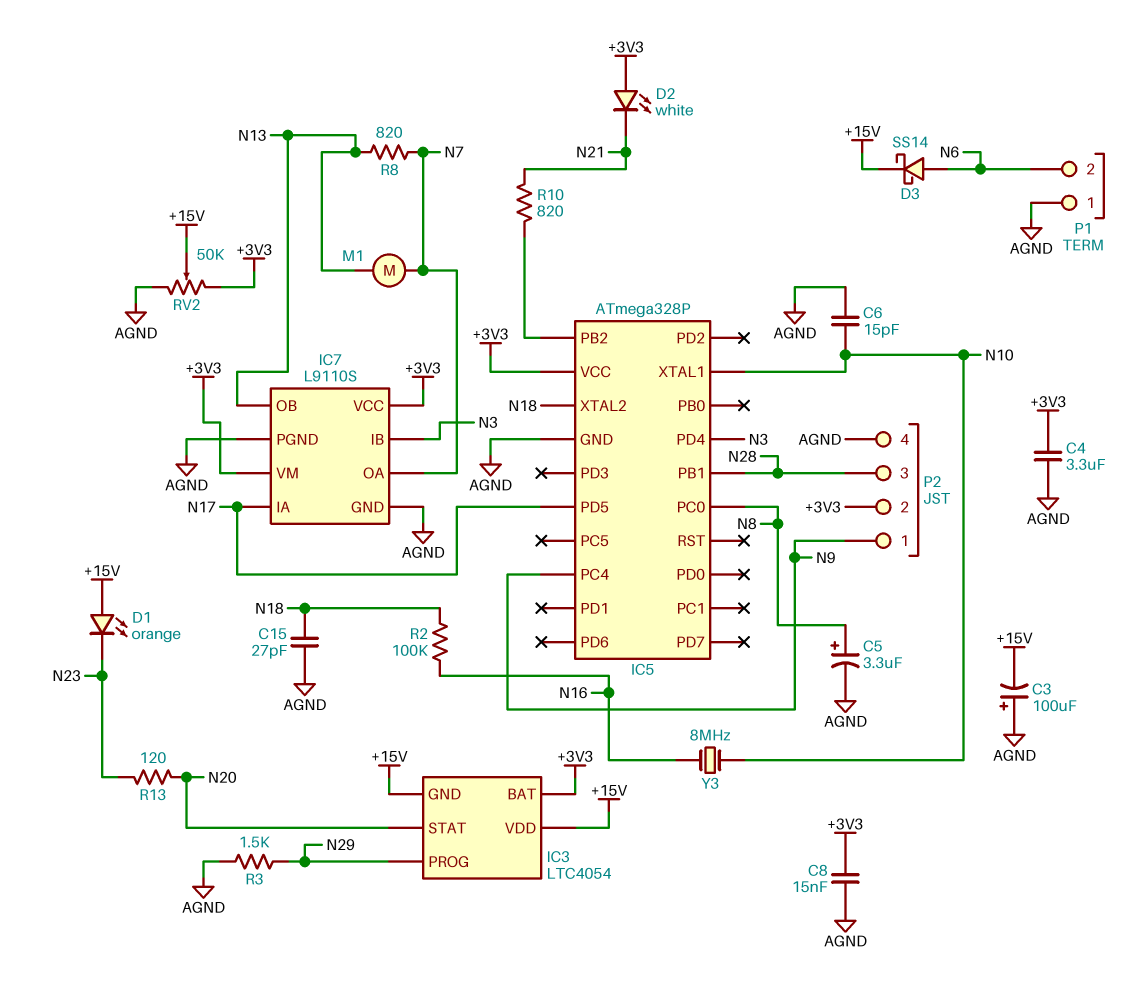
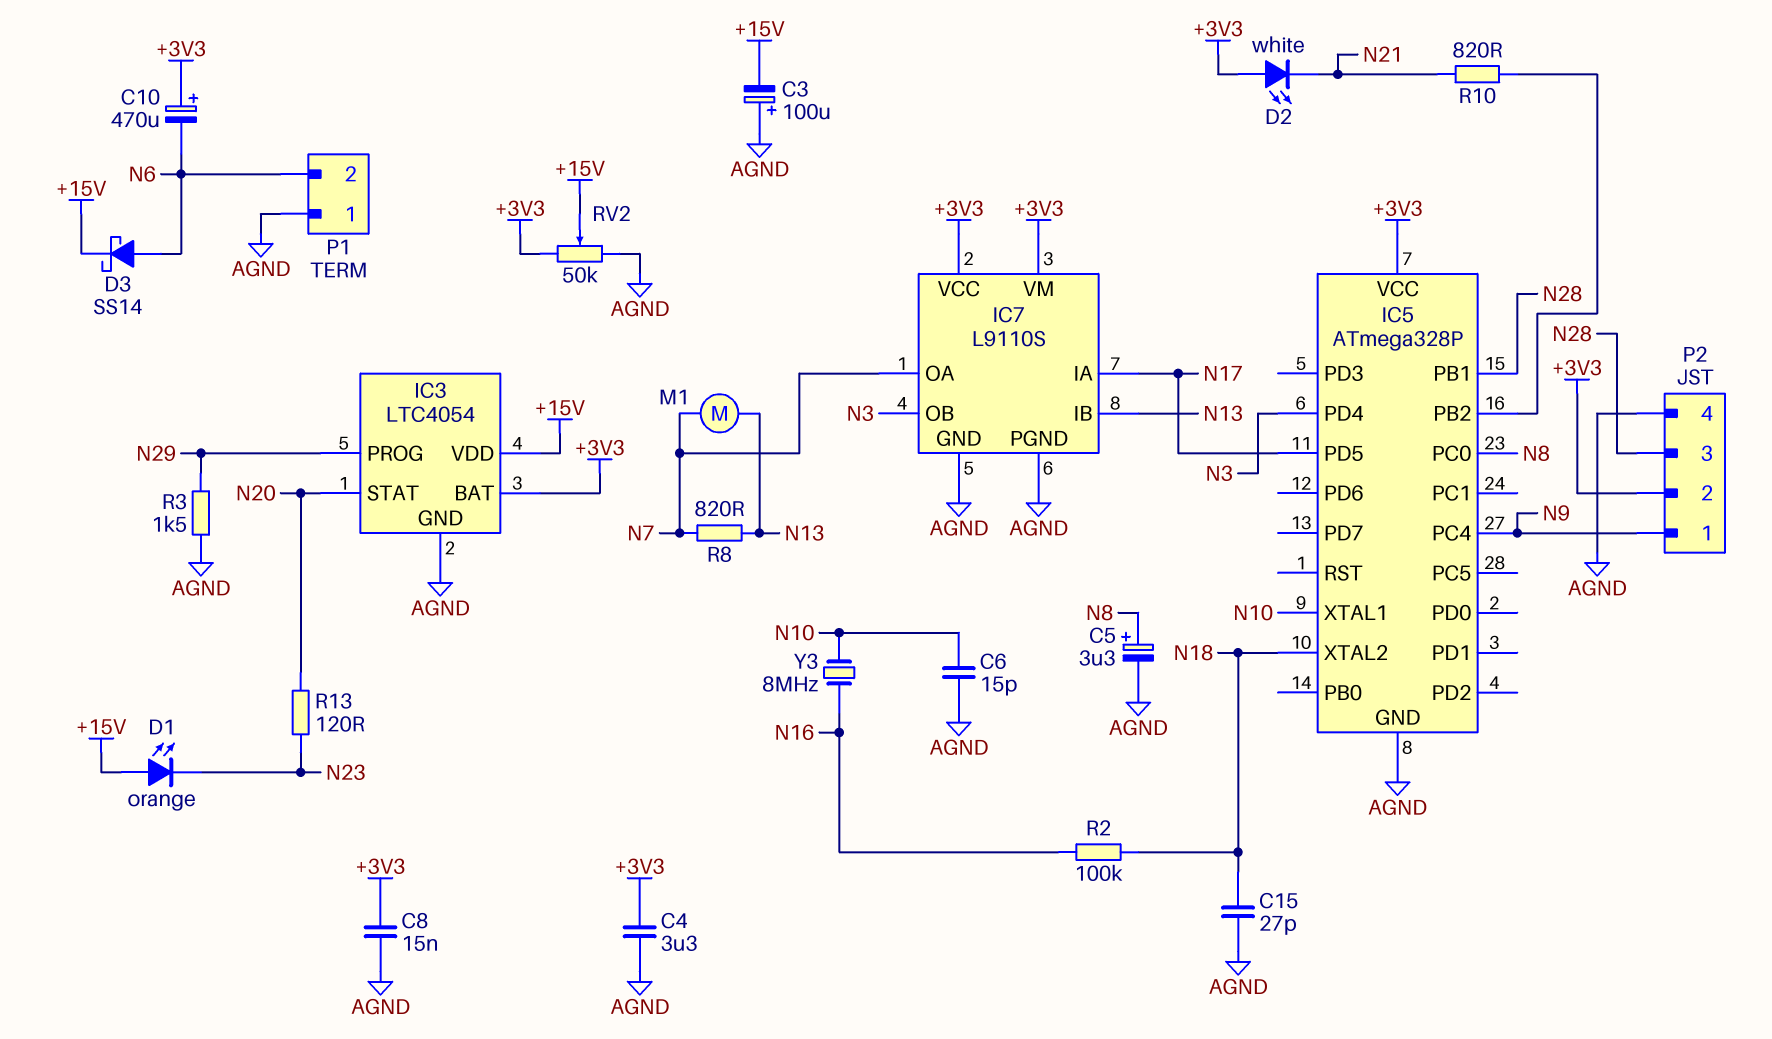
C10: none -> 470uF (plus +3V3, minus N6)
IC3 pin GND: +15V -> AGND
IC7 pin IB: N3 -> N13
IC7 pin OB: N13 -> N3

